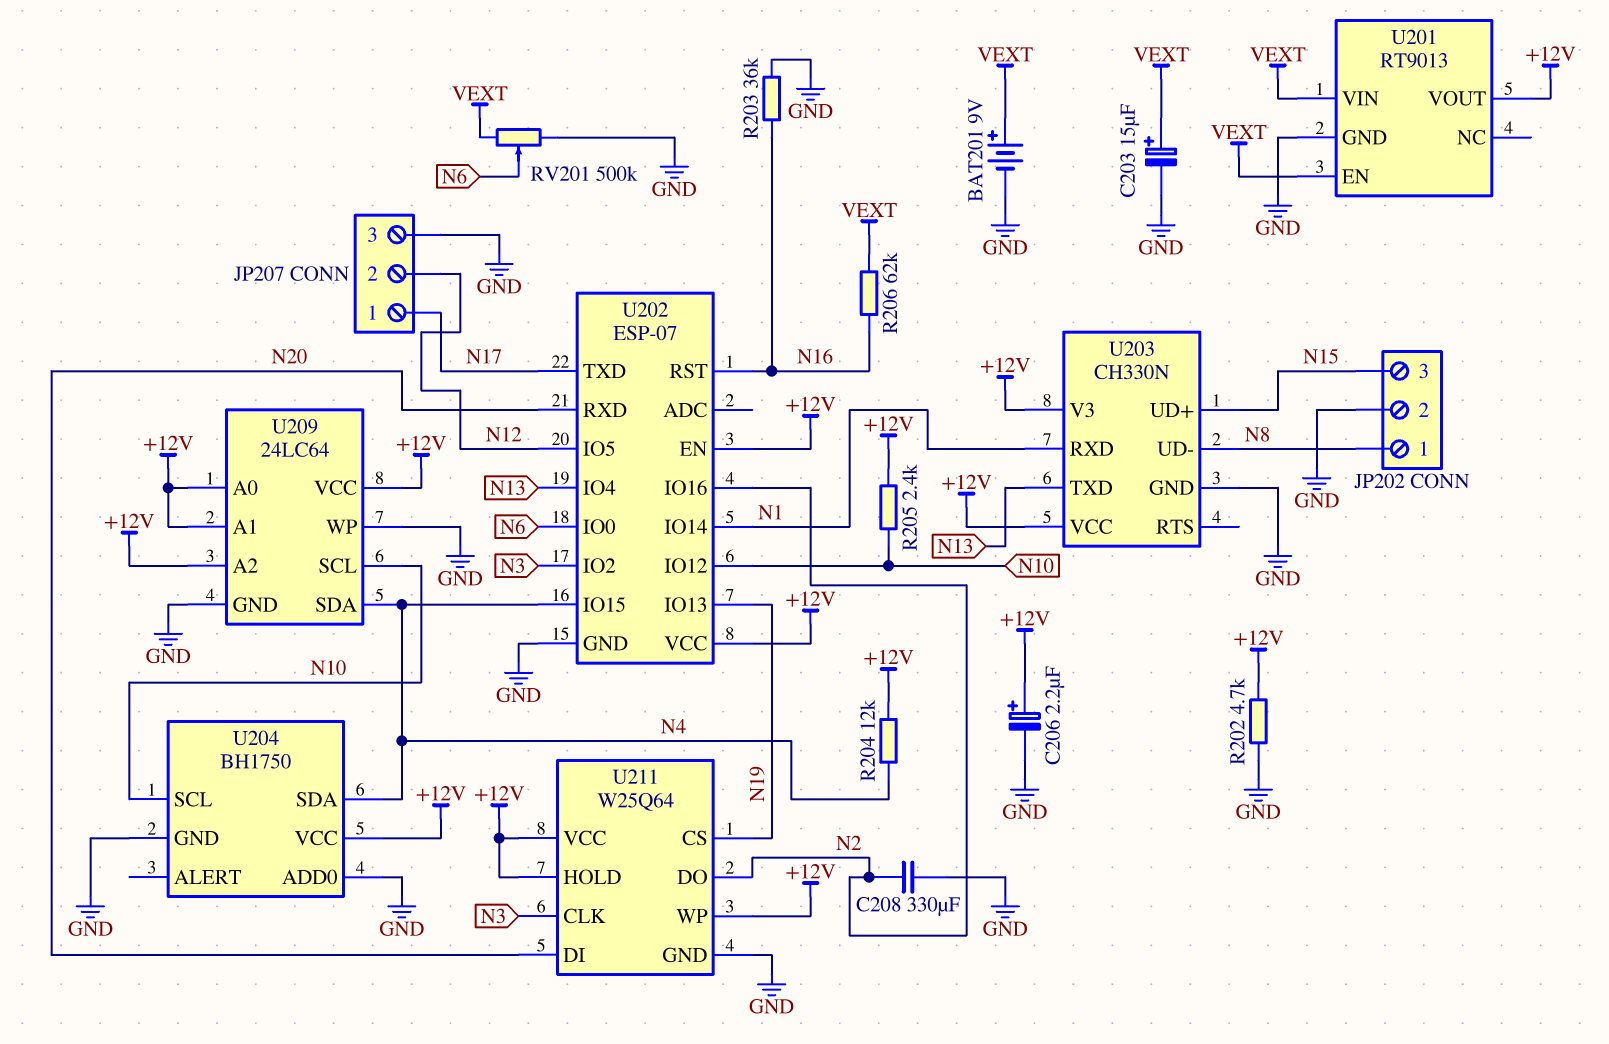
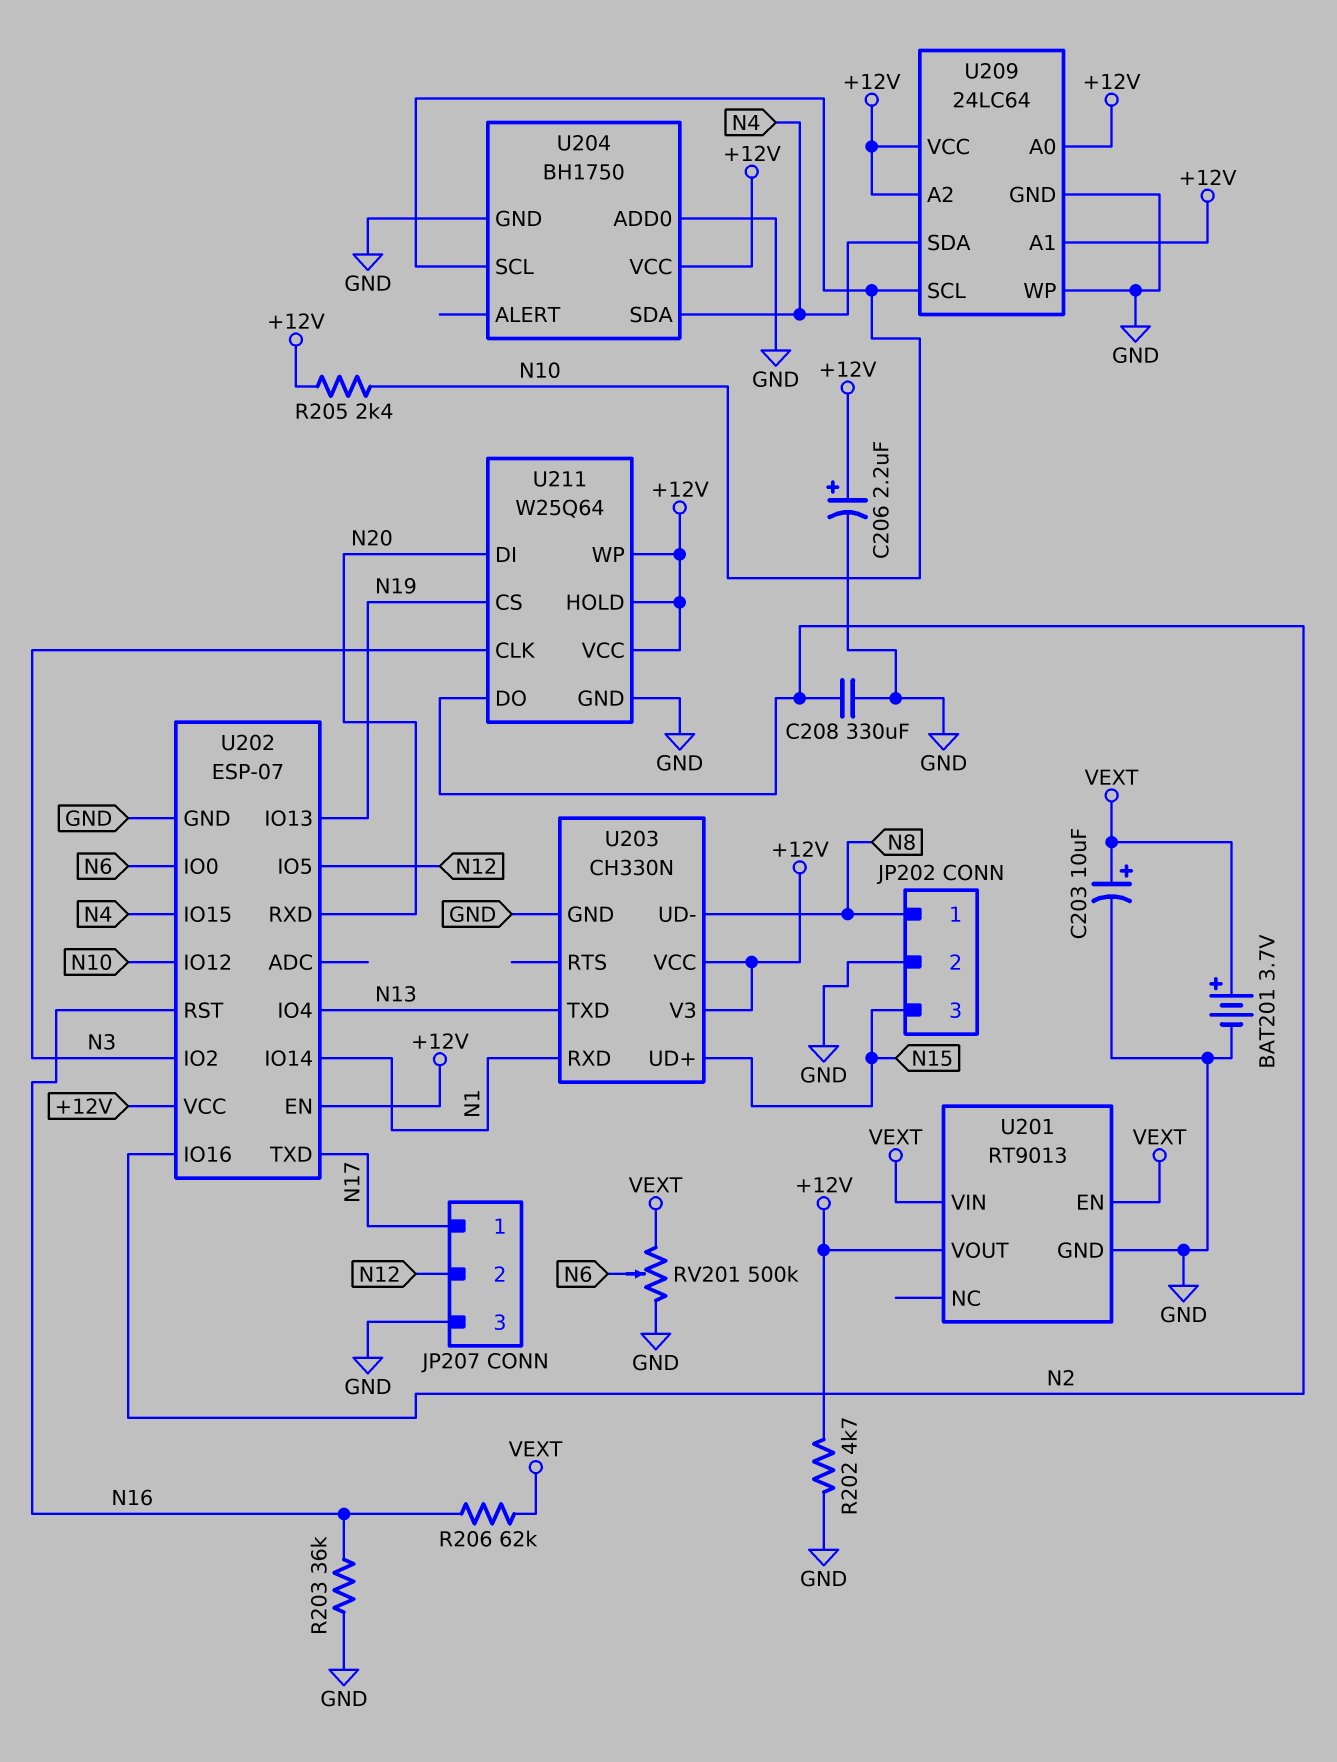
BAT201: 9V (plus VEXT, minus GND) -> 3.7V (plus VEXT, minus GND)
C203: 15uF (plus VEXT, minus GND) -> 10uF (plus VEXT, minus GND)
R204: 12k (+12V, N4) -> none

